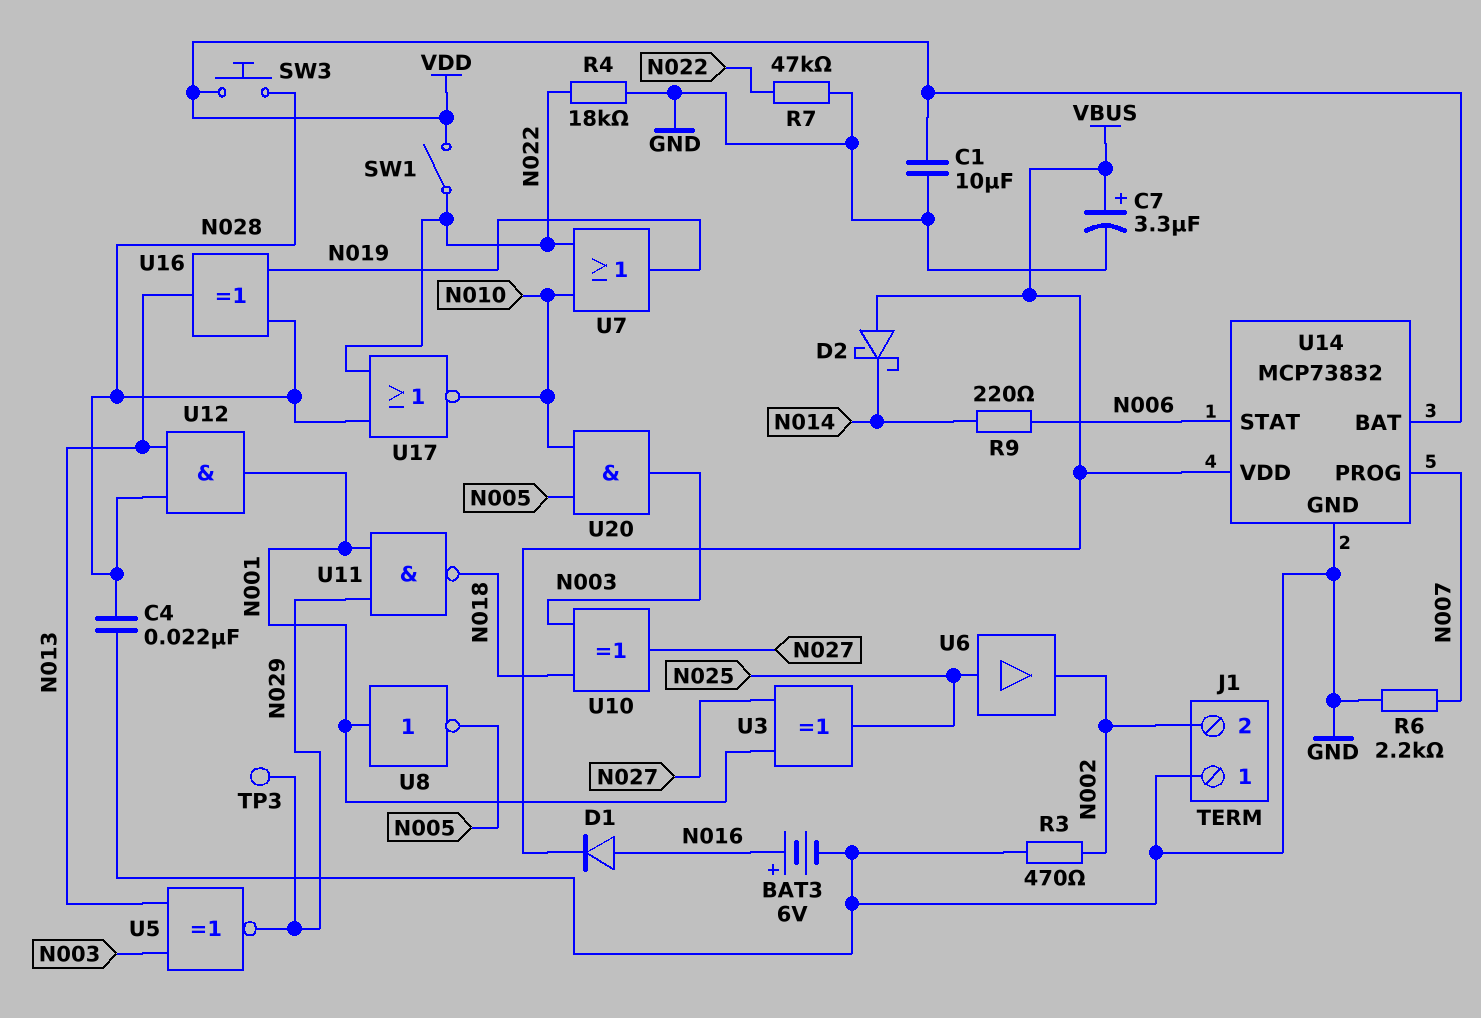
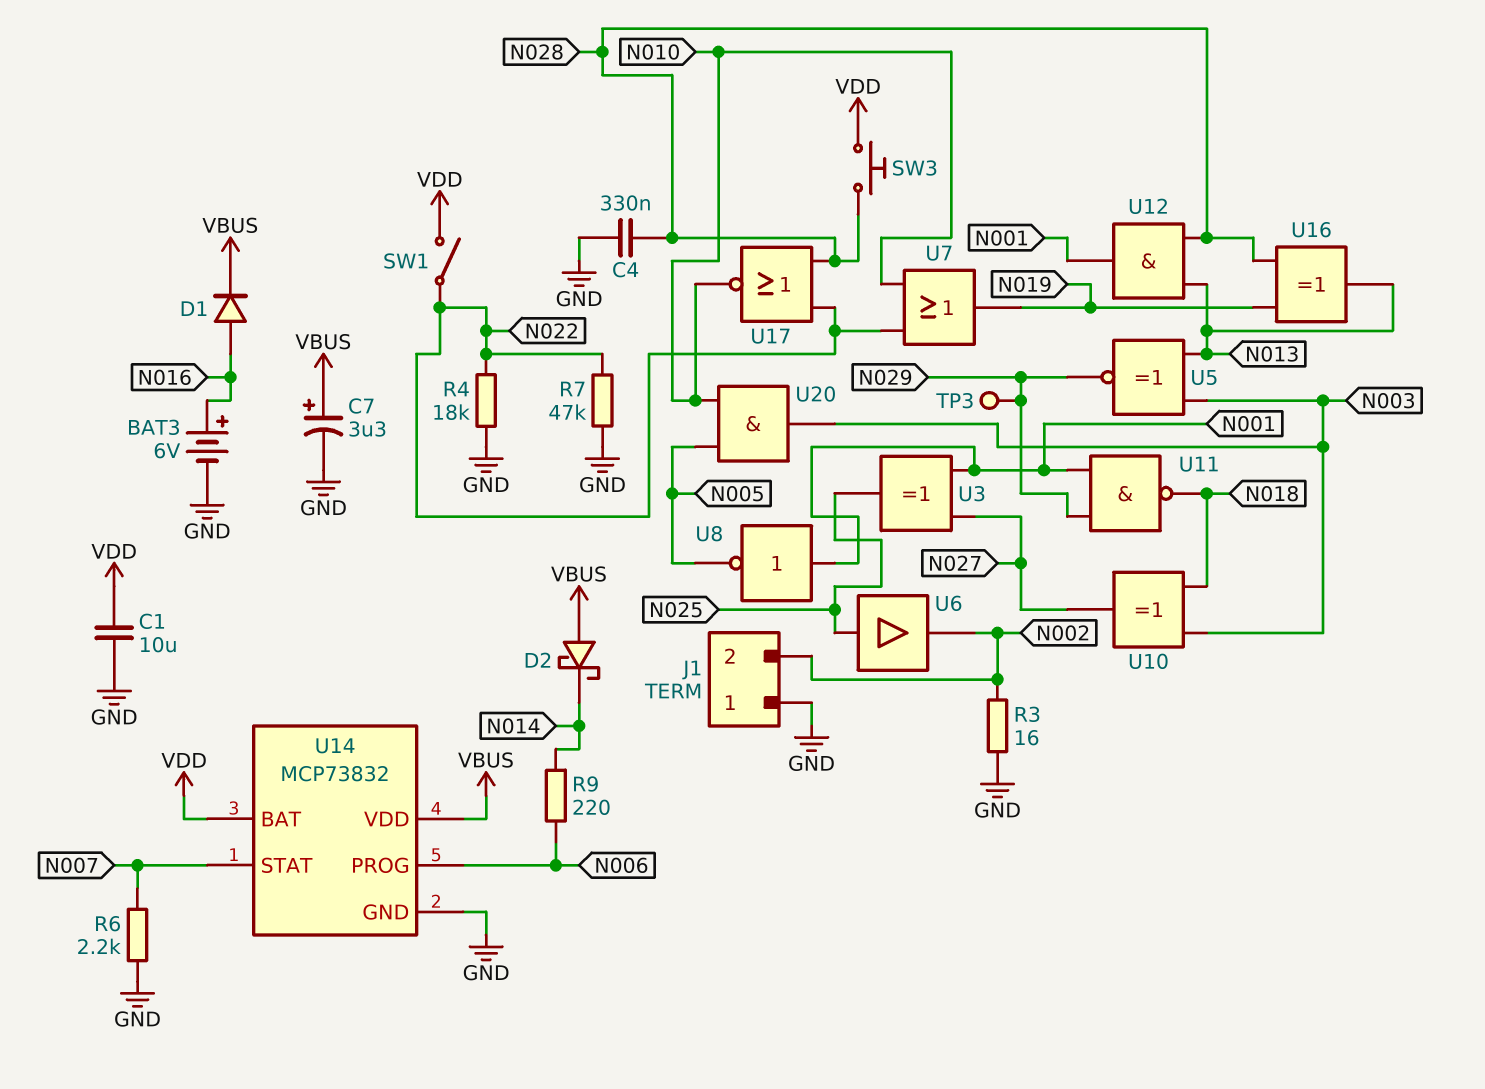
C4: 22nF (GND, N028) -> 330nF (GND, N028)
R3: 470 (GND, N002) -> 16 (GND, N002)
U14 pin PROG: N007 -> N006
U14 pin STAT: N006 -> N007

